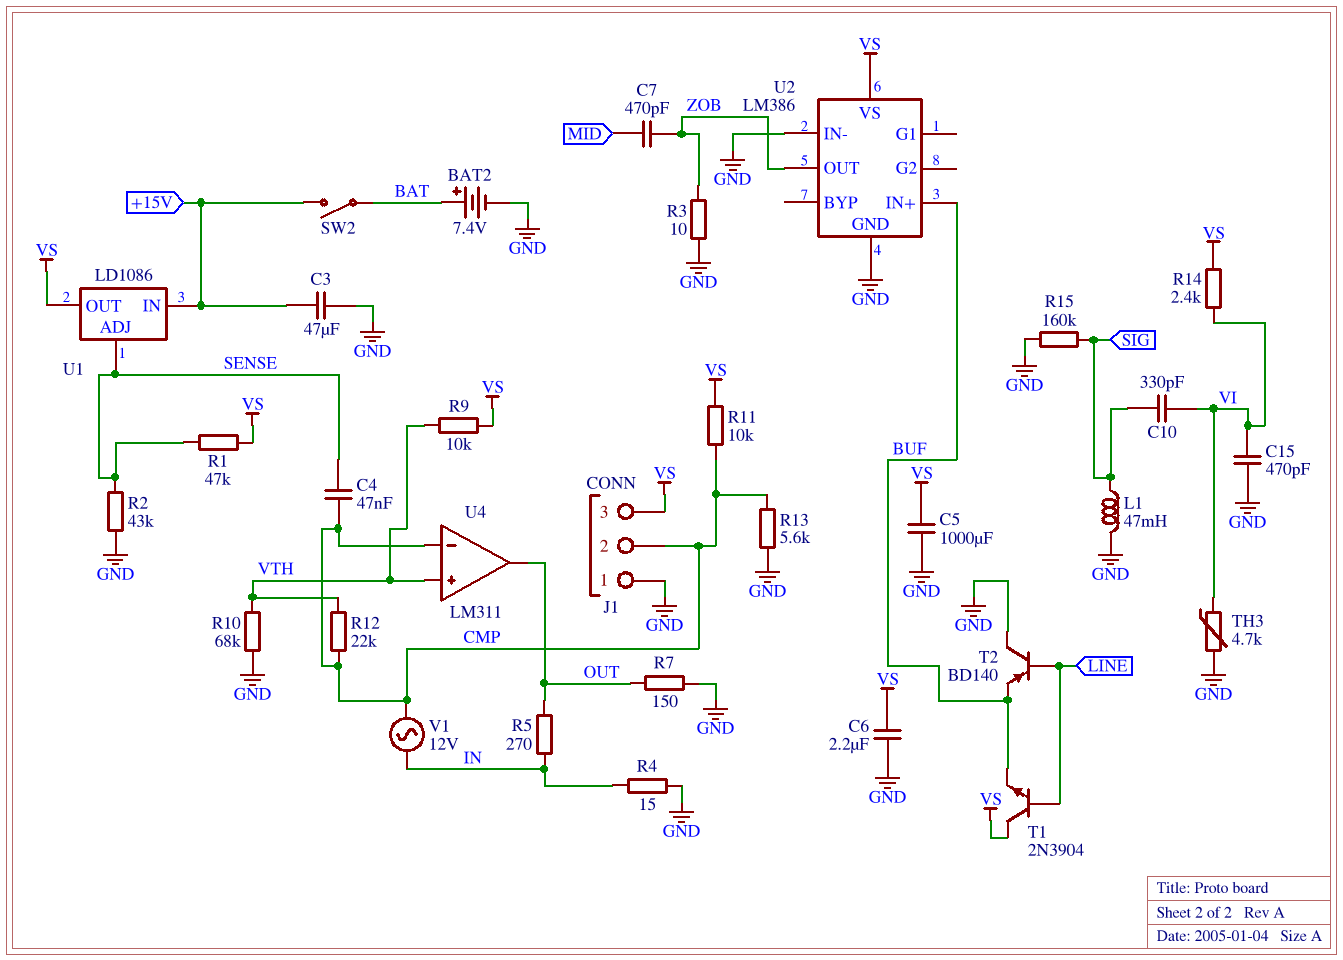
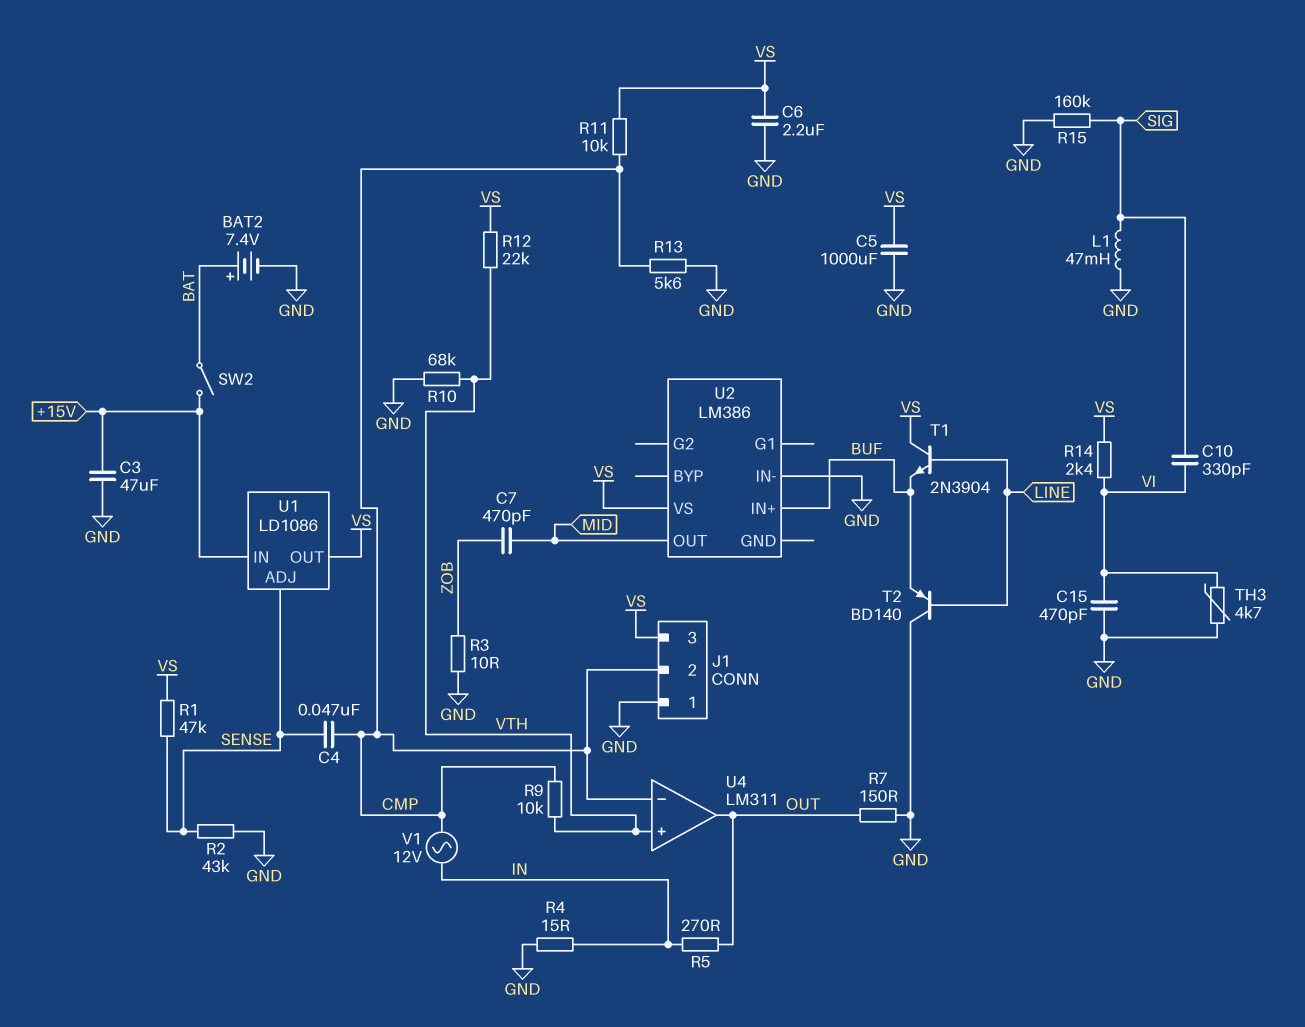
R9: 10k (VS, VTH) -> 10k (CMP, VTH)
R12: 22k (CMP, VTH) -> 22k (VS, VTH)
U2 pin GND: GND -> none
U2 pin OUT: ZOB -> MID

